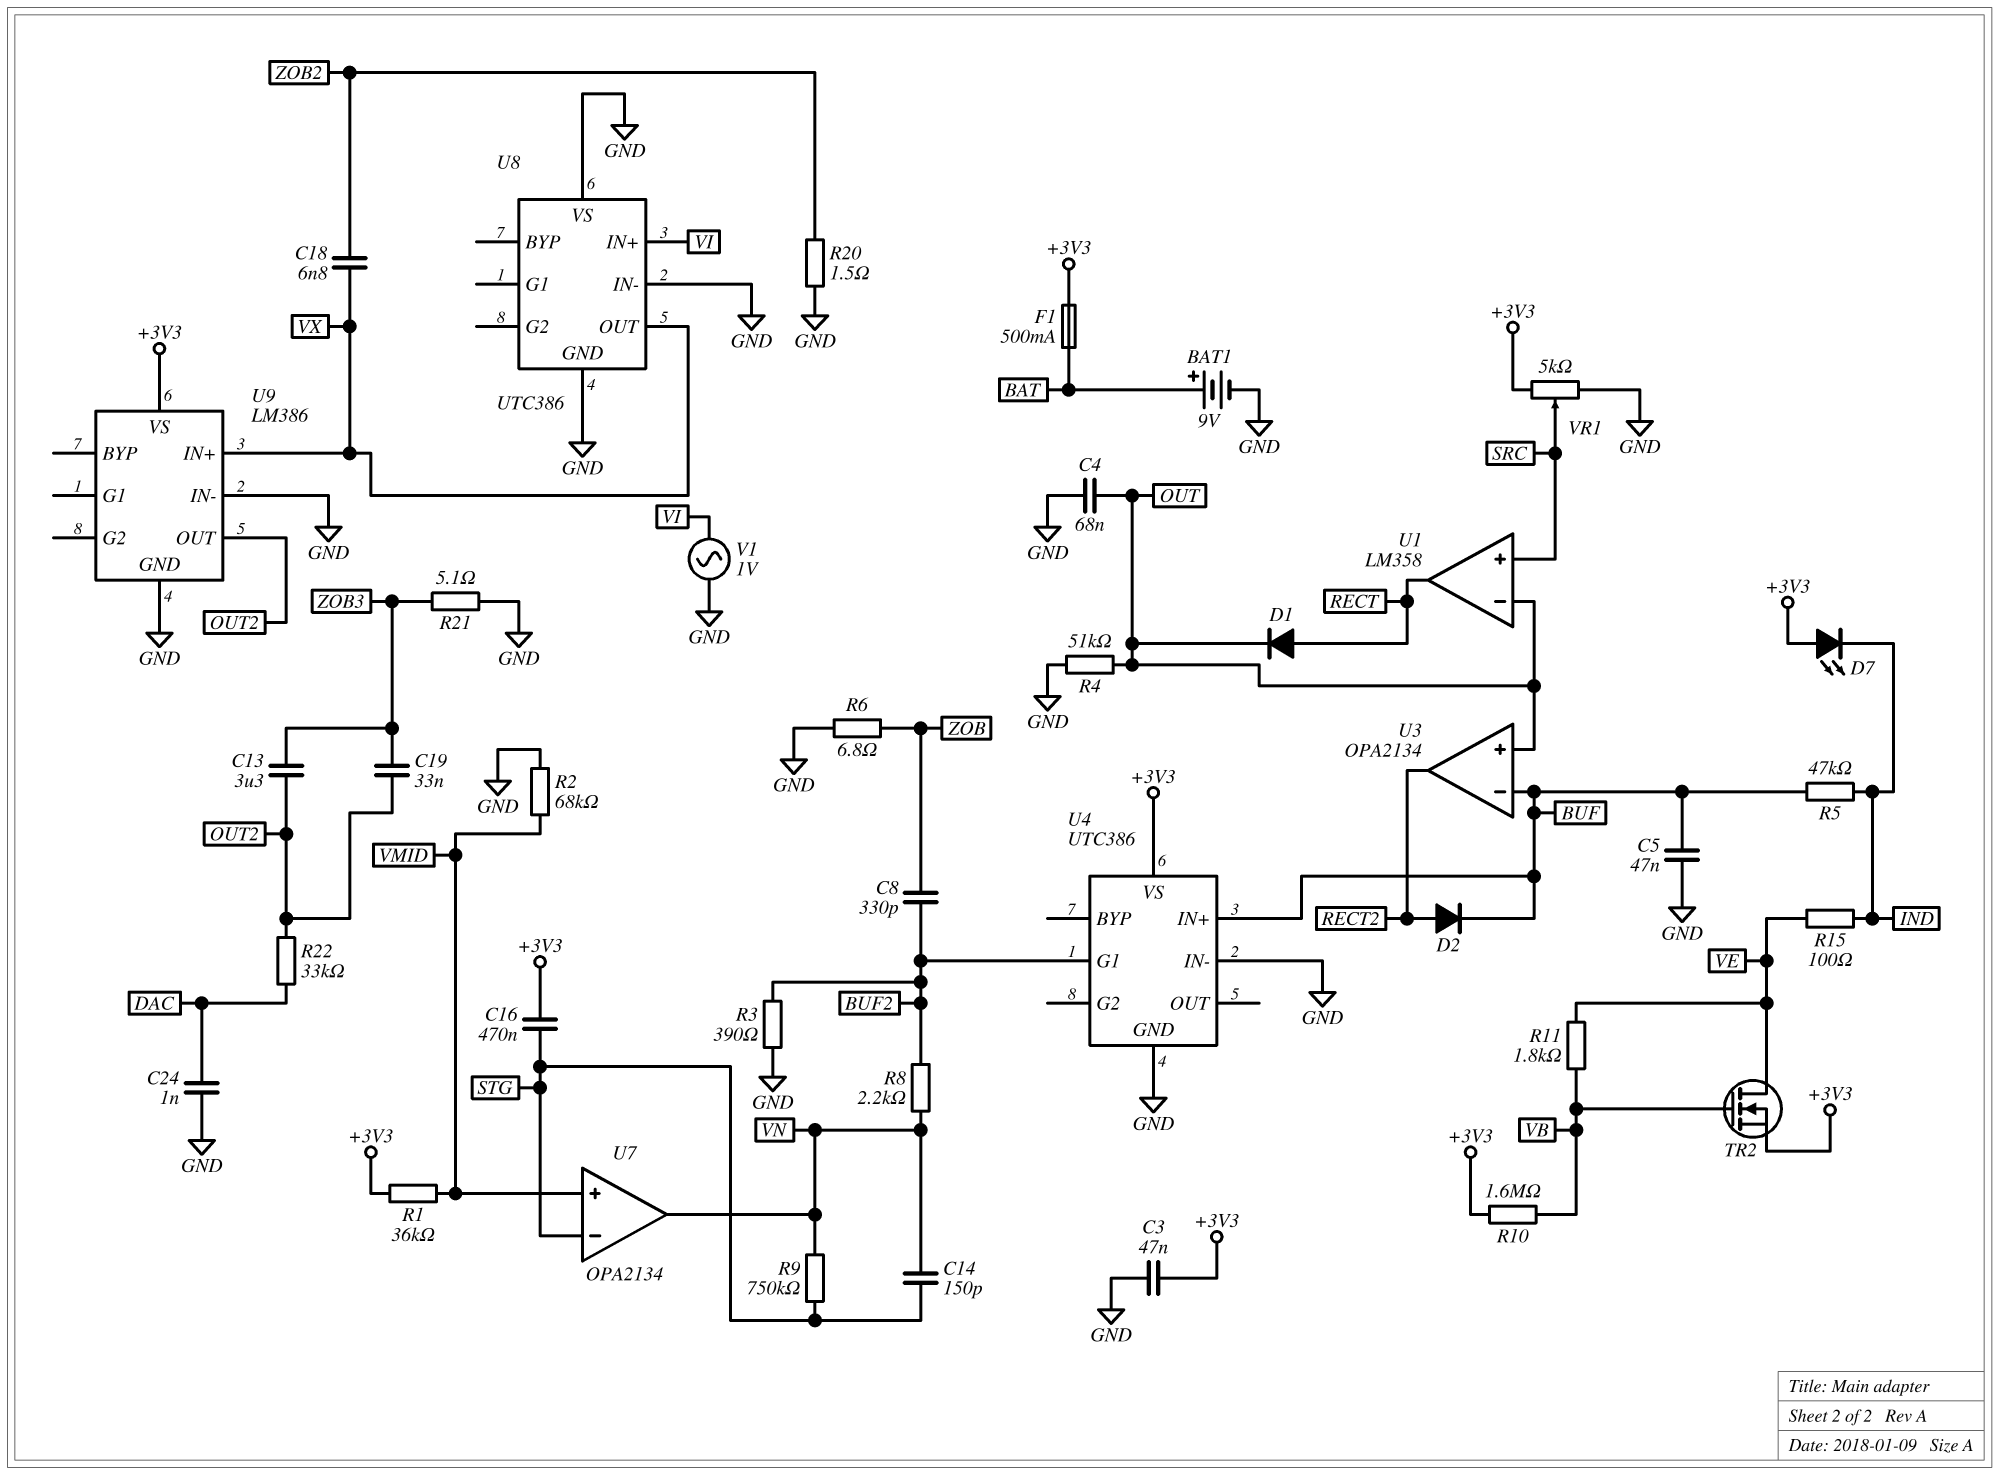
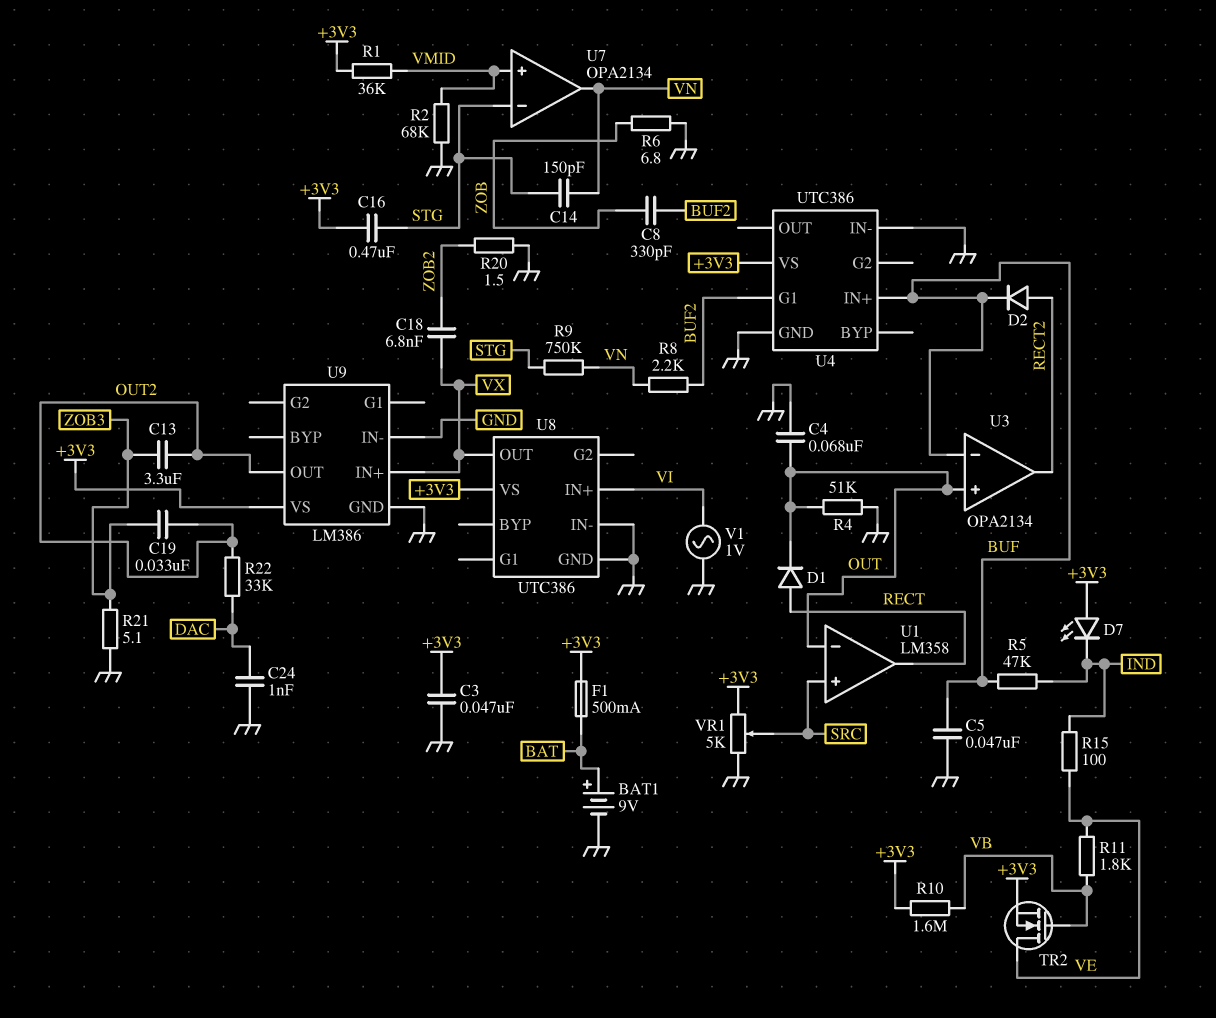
R3: 390 (BUF2, GND) -> none
U8 pin VS: GND -> +3V3

